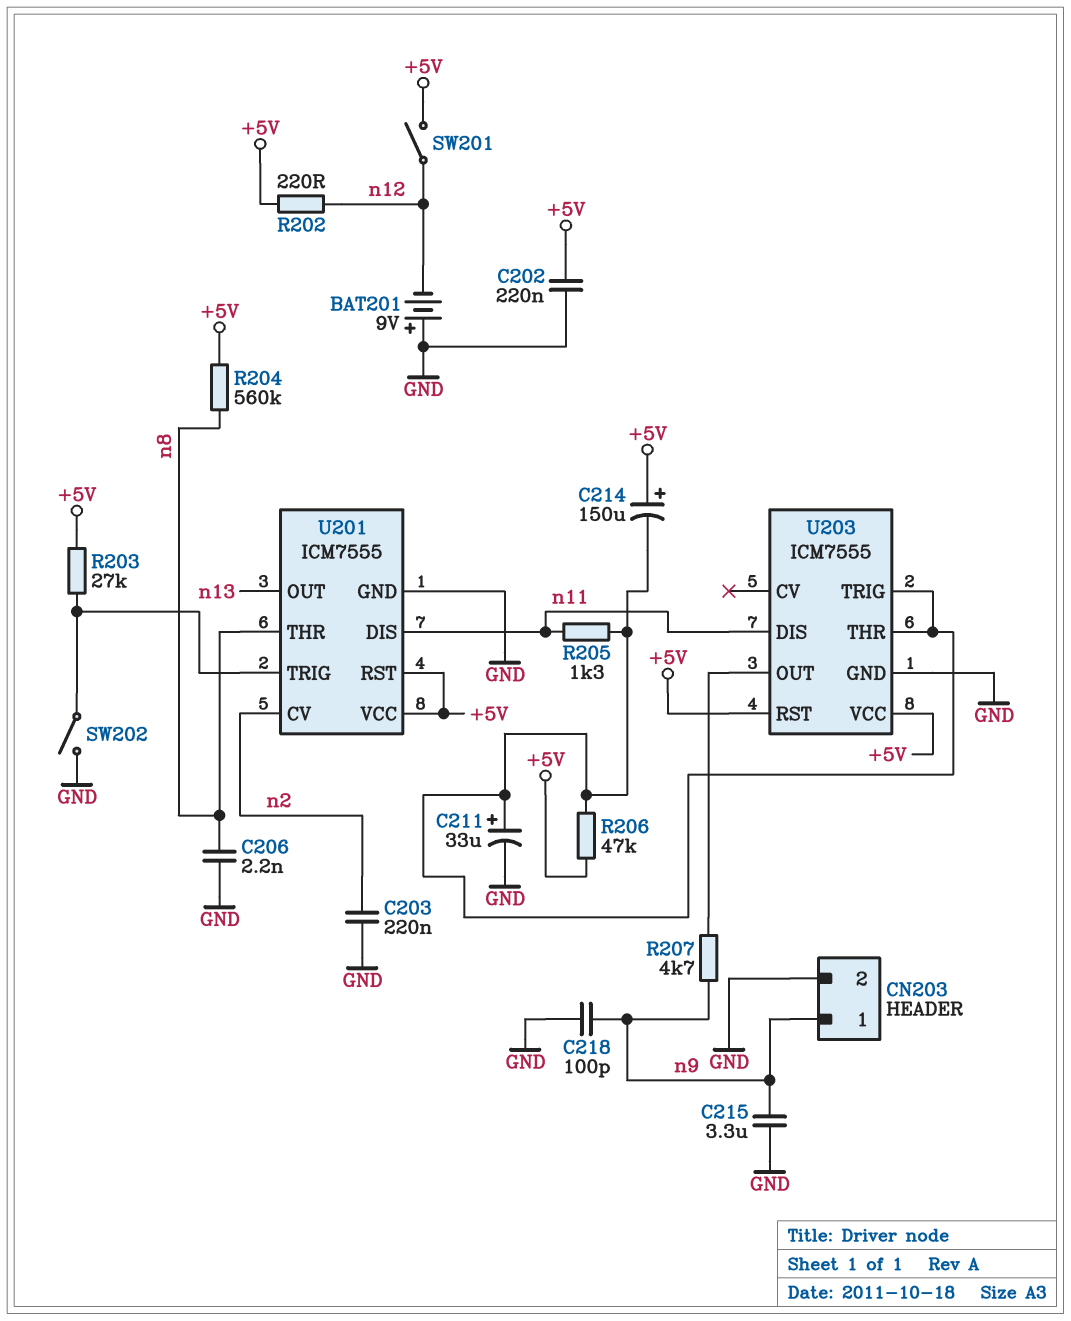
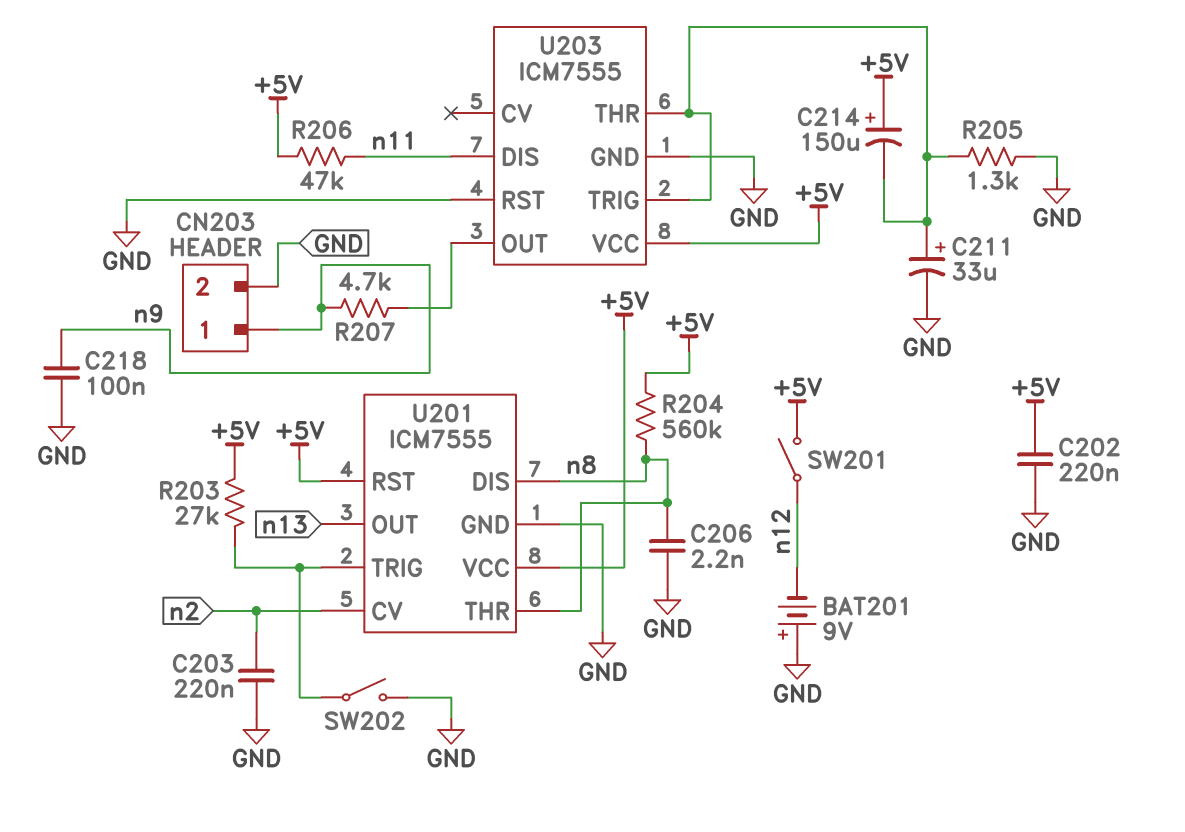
C215: 3.3uF (GND, n9) -> none
C218: 100pF (GND, n9) -> 100nF (GND, n9)
R202: 220 (+5V, n12) -> none
R205: 1.3k (U203/THR, n11) -> 1.3k (GND, U203/THR)
R206: 47k (+5V, U203/THR) -> 47k (+5V, n11)
U201 pin DIS: n11 -> n8
U203 pin RST: +5V -> GND

